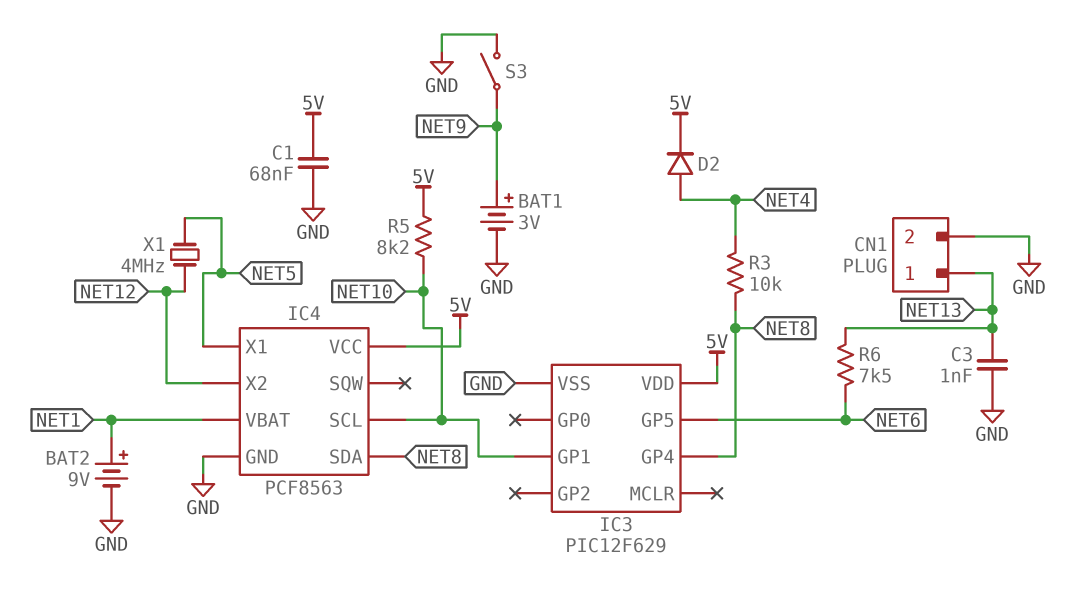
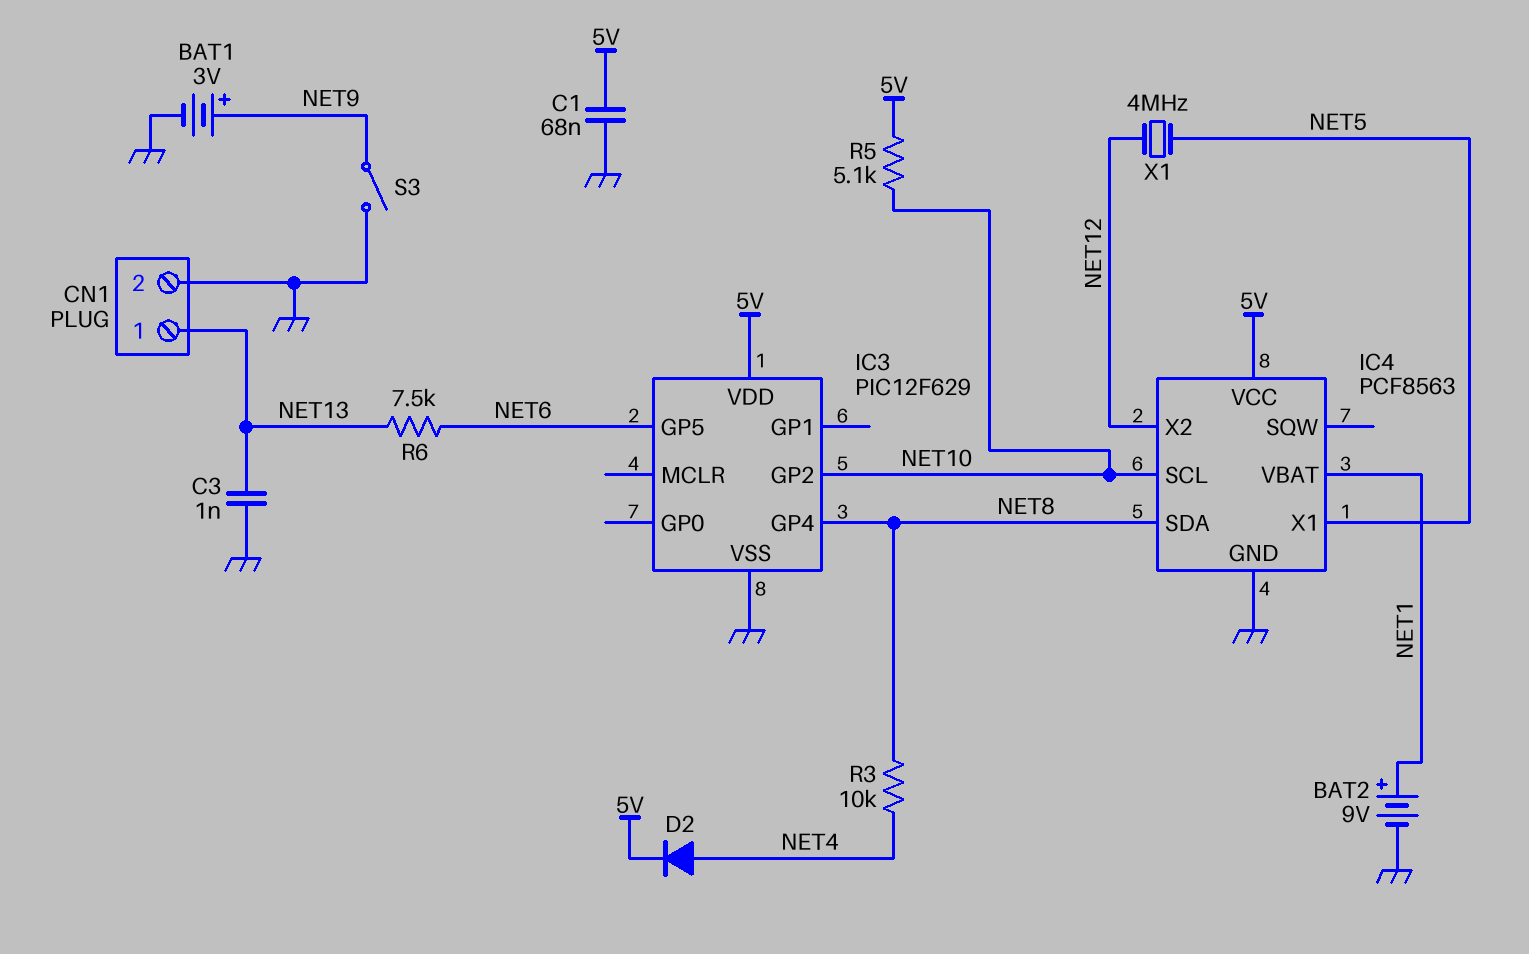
IC3 pin GP1: NET10 -> none
IC3 pin GP2: none -> NET10
R5: 8.2k (5V, NET10) -> 5.1k (5V, NET10)

